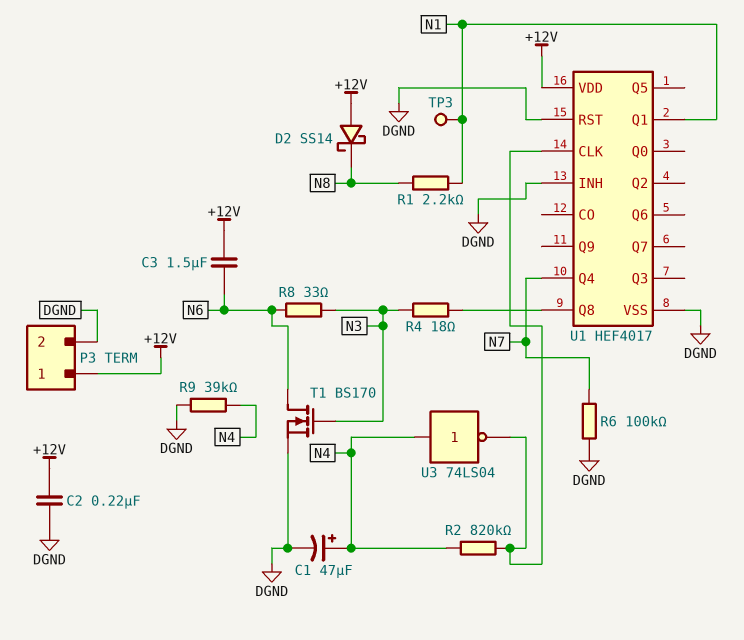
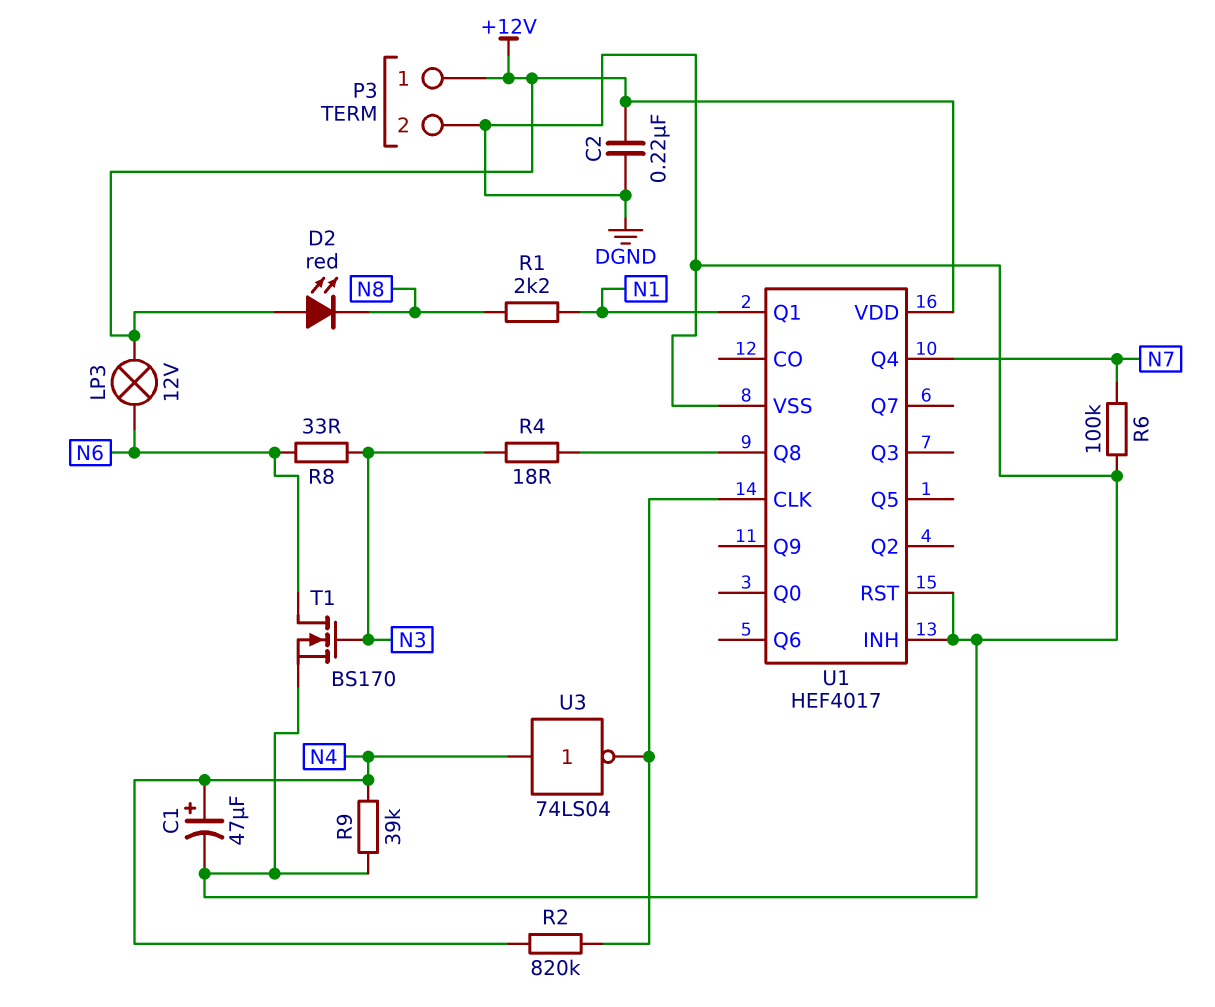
C3: 1.5uF (+12V, N6) -> none
D2: schottky SS14 (A +12V, K N8) -> LED red (A +12V, K N8)
LP3: none -> lamp 12V (+12V, N6)
TP3: test point (N1) -> none

